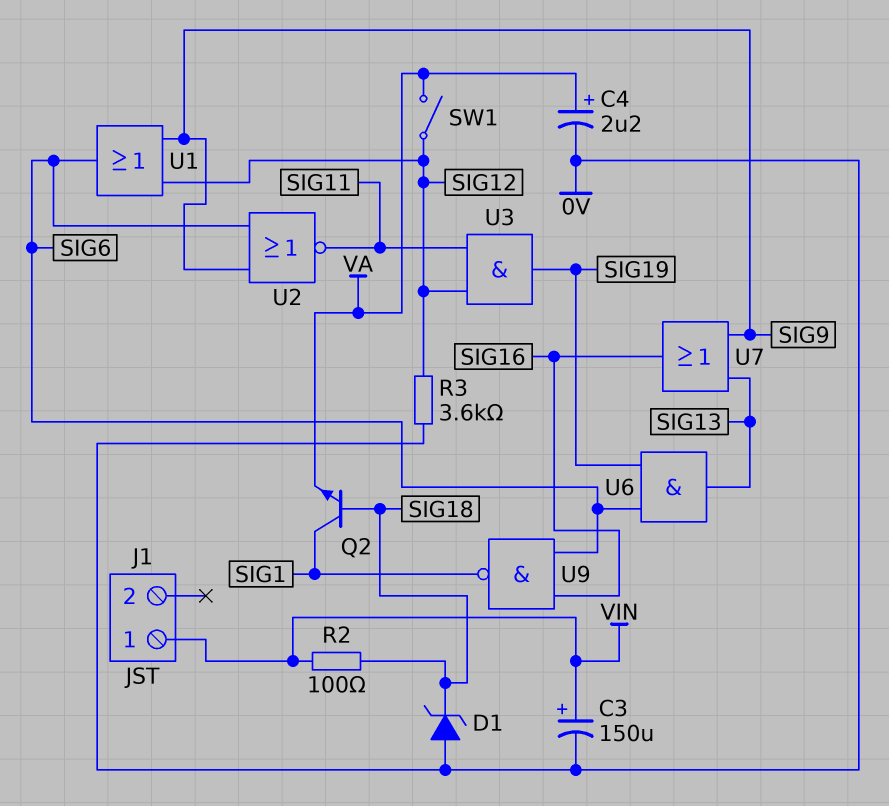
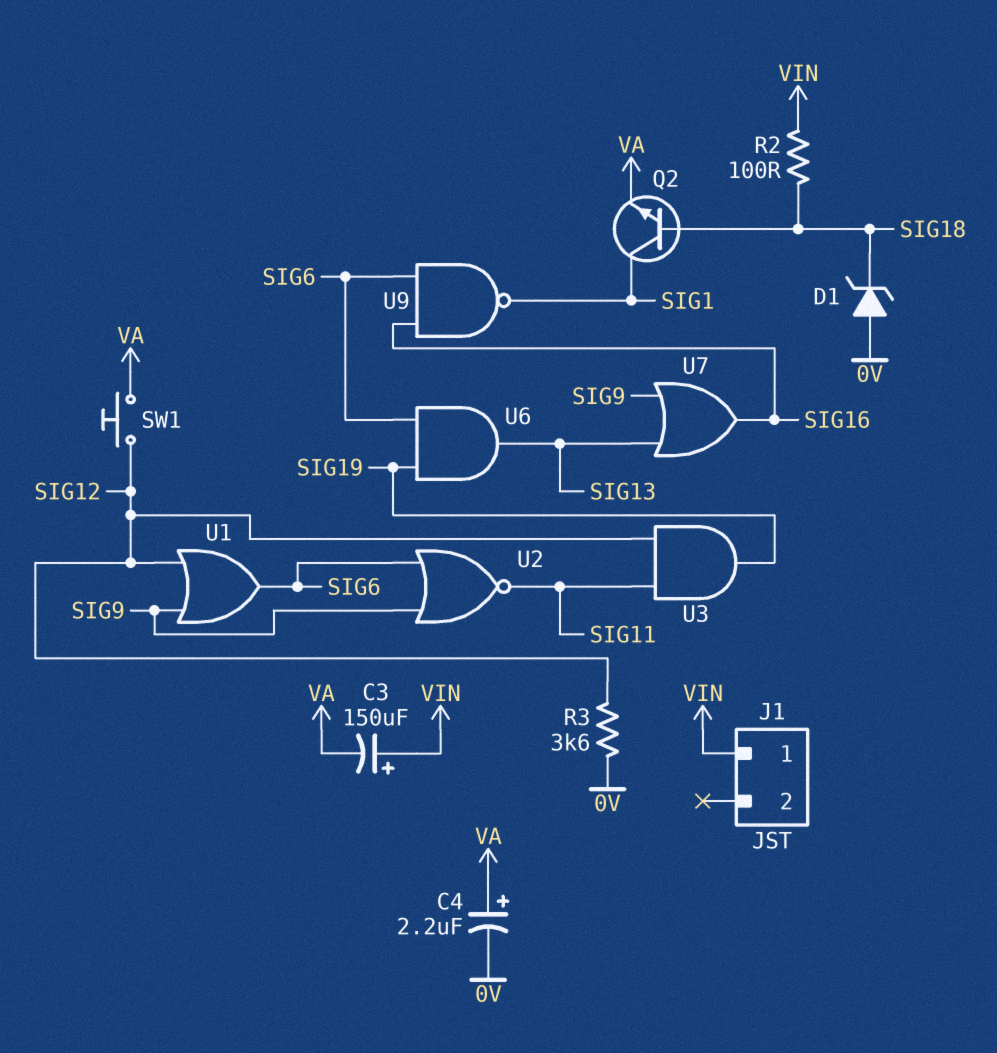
C3: 150uF (plus VIN, minus 0V) -> 150uF (plus VIN, minus VA)
SW1: switch (SIG12, VA) -> button (SIG12, VA)

